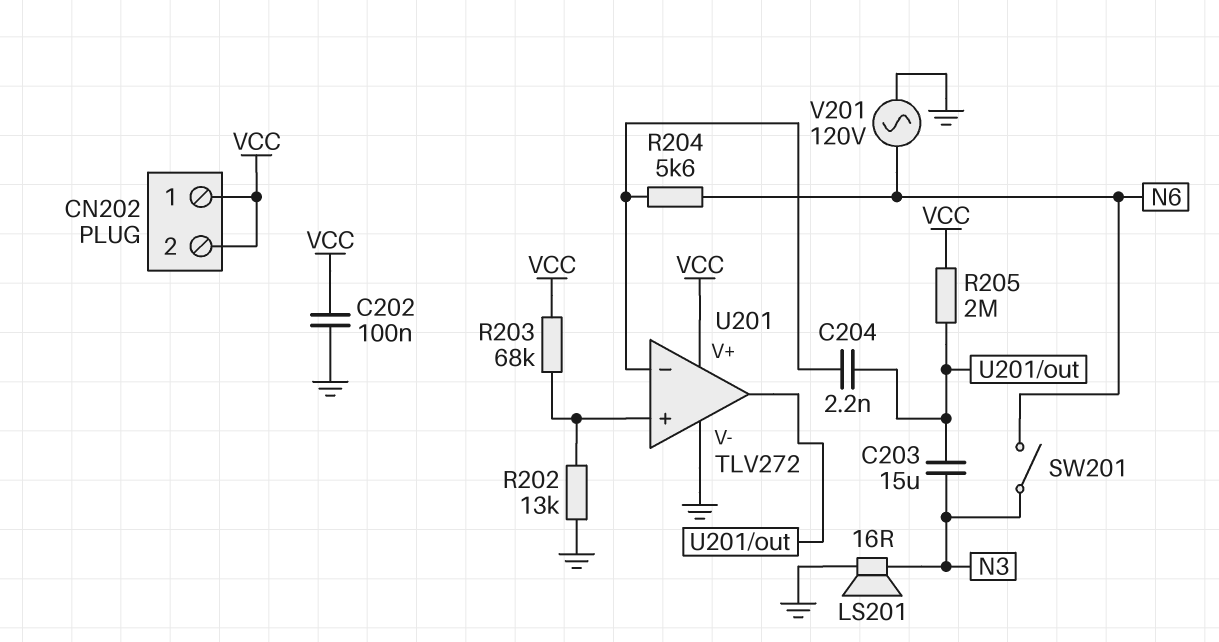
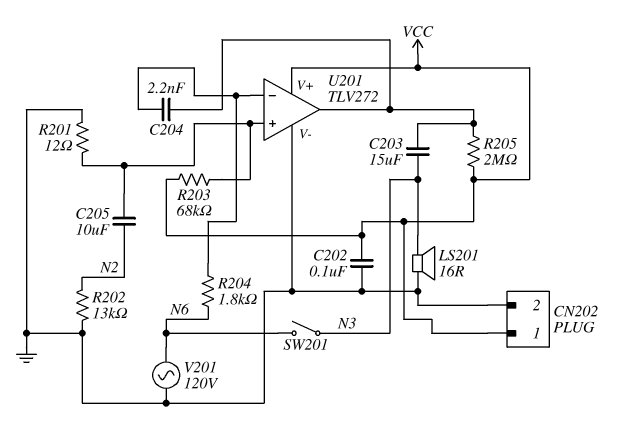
C205: none -> 10uF (N2, U201/in+)
CN202 pin 2: VCC -> GND
R201: none -> 12 (GND, U201/in+)
R202: 13k (GND, U201/in+) -> 13k (GND, N2)
R204: 5.6k (N6, U201/in-) -> 1.8k (N6, U201/in-)

